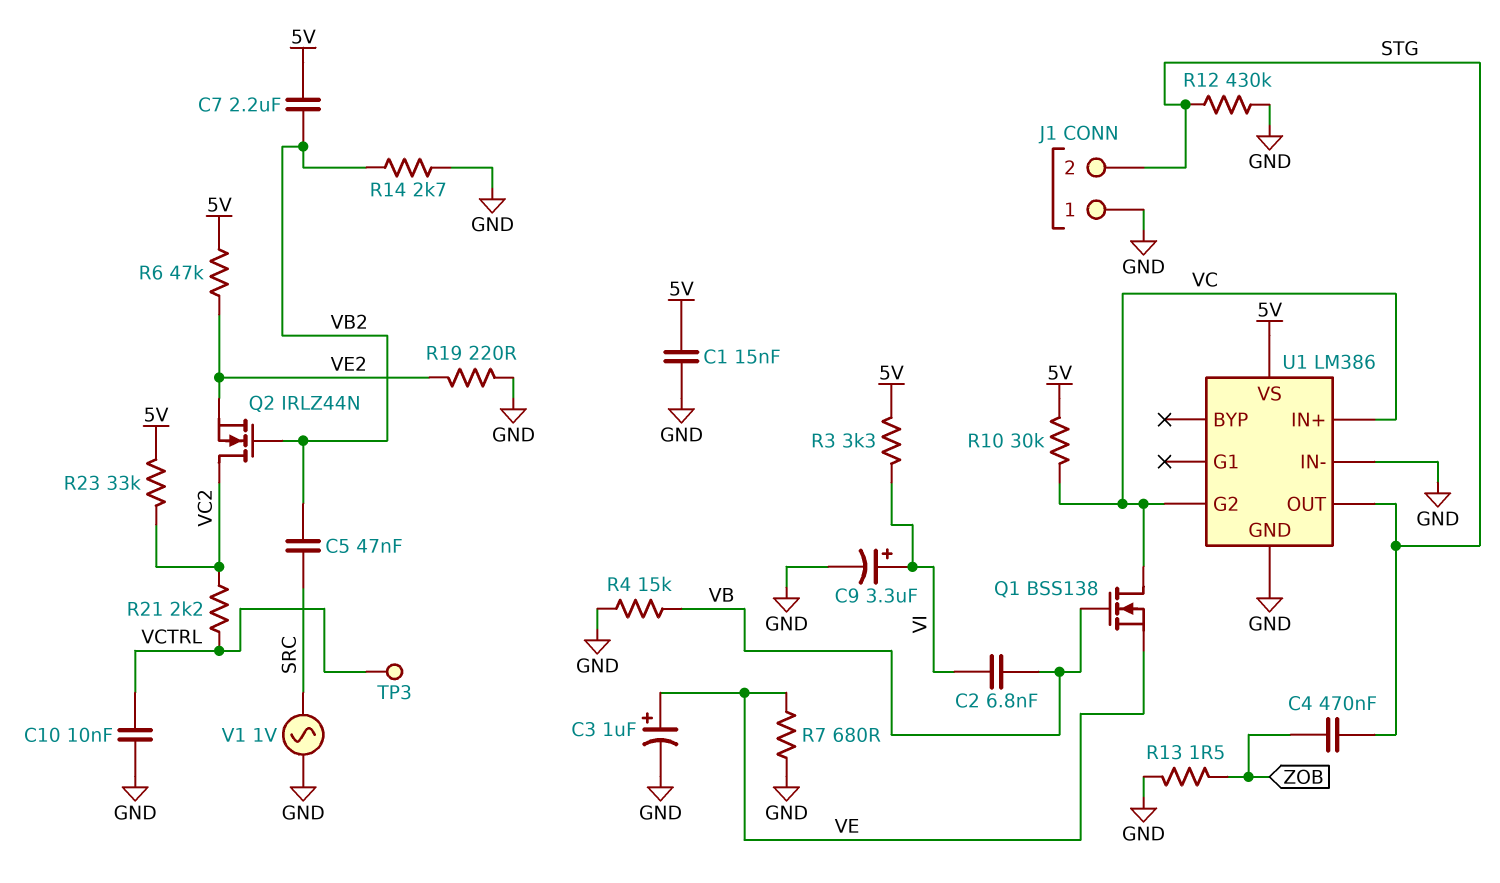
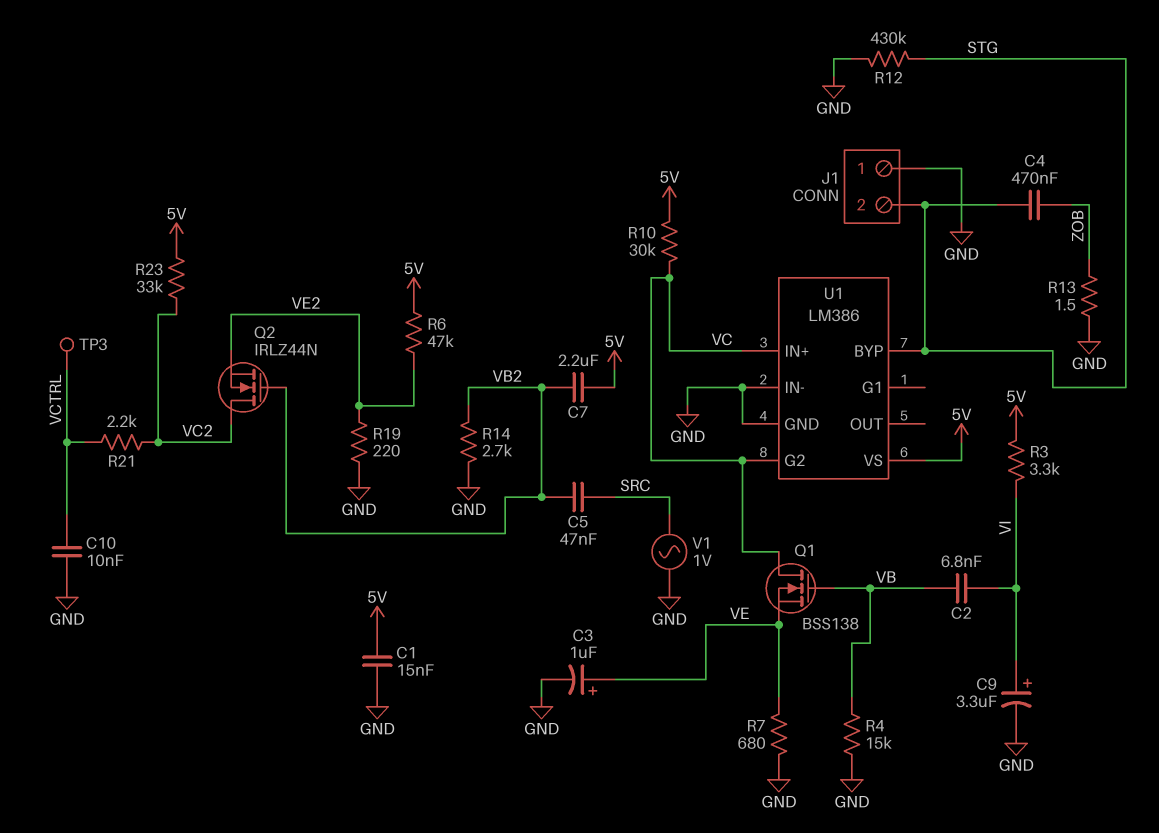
U1 pin BYP: none -> STG
U1 pin OUT: STG -> none

